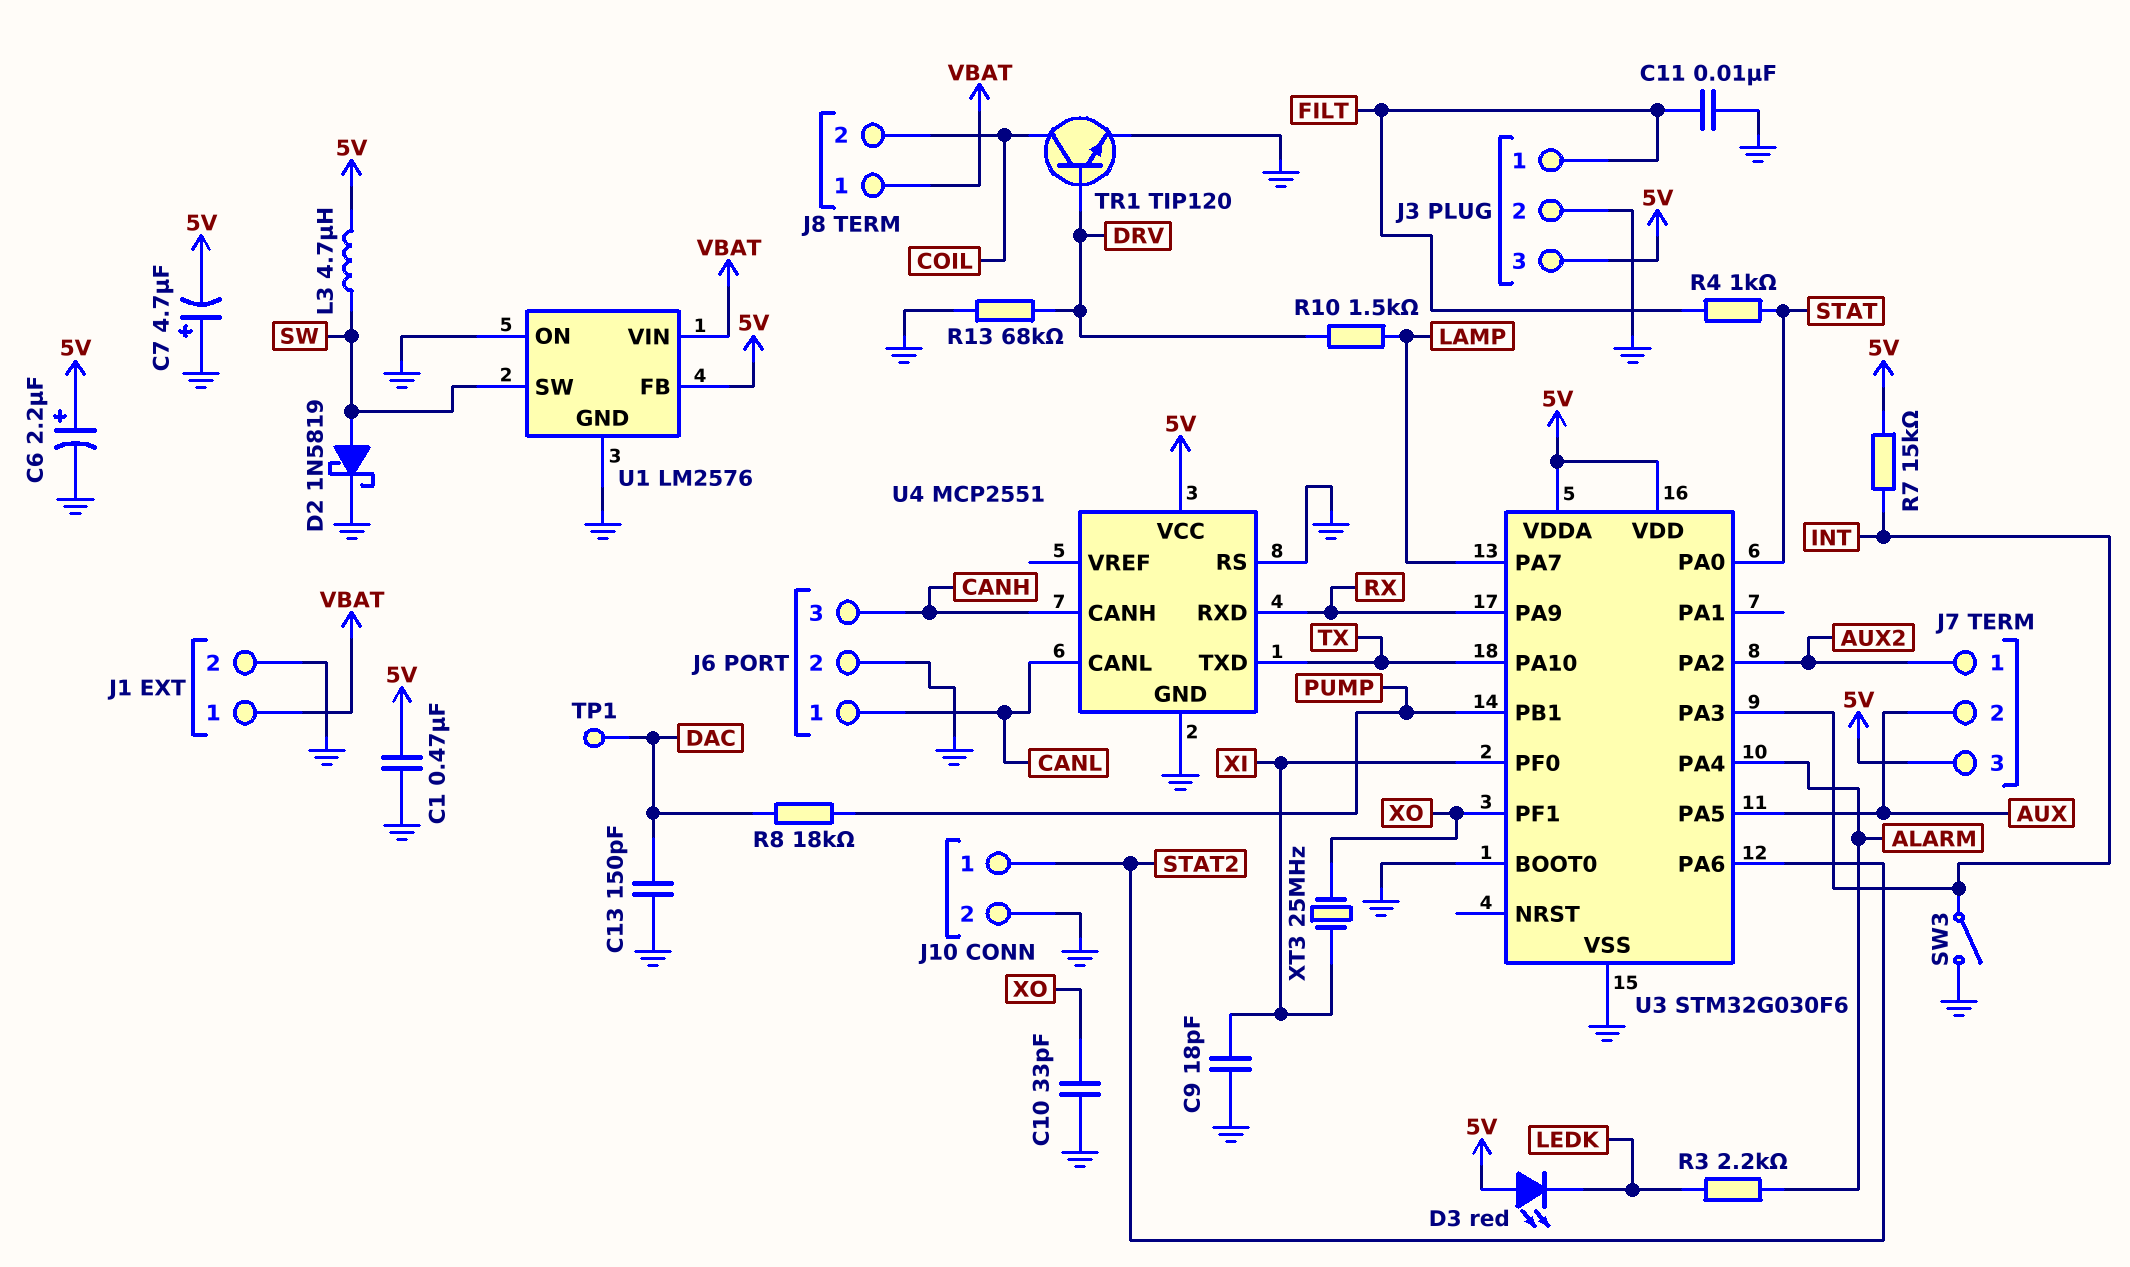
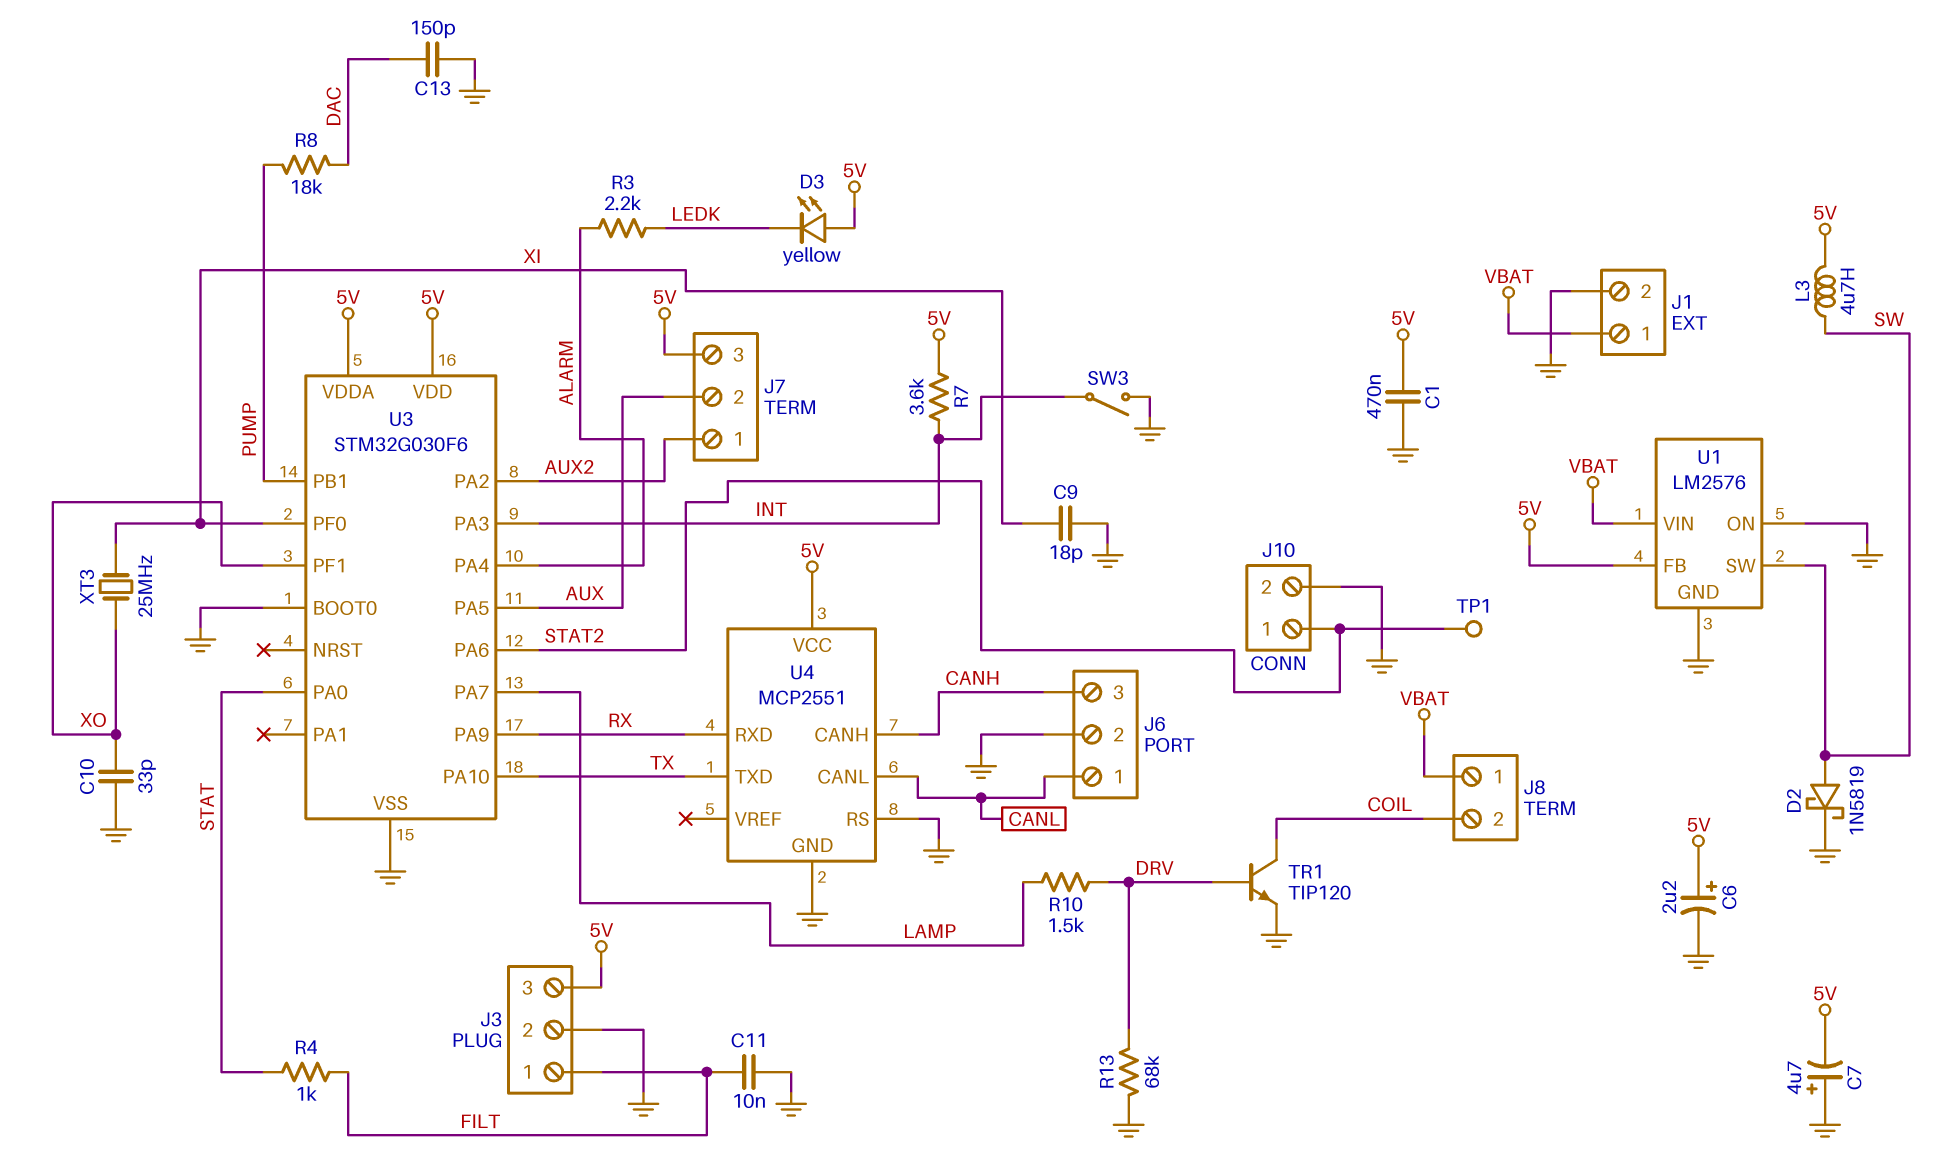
D3: LED red (A 5V, K LEDK) -> LED yellow (A 5V, K LEDK)
R7: 15k (5V, INT) -> 3.6k (5V, INT)
TP1: test point (DAC) -> test point (STAT2)

